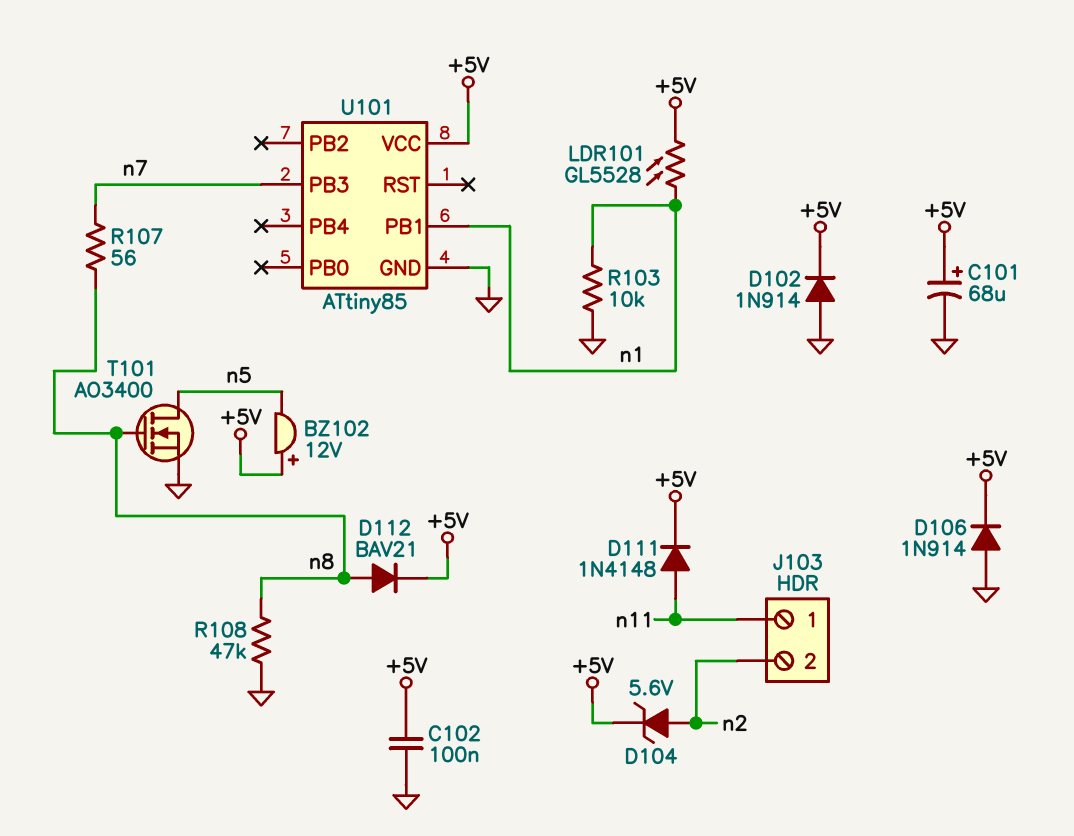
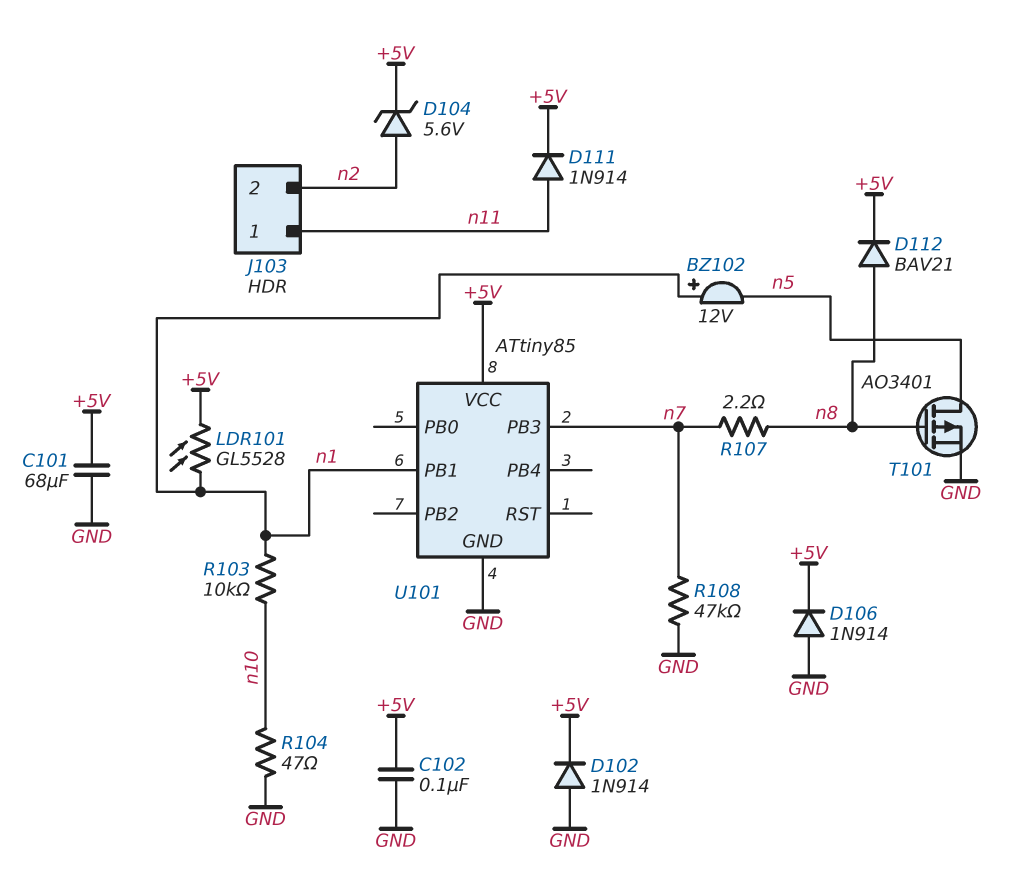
BZ102: buzzer 12V (plus +5V, minus n5) -> buzzer 12V (plus n1, minus n5)
C101: 68uF (plus +5V, minus GND) -> 68uF (+5V, GND)
D111: diode 1N4148 (A n11, K +5V) -> diode 1N914 (A n11, K +5V)
R103: 10k (GND, n1) -> 10k (n1, n10)
R104: none -> 47 (GND, n10)
R107: 56 (n7, n8) -> 2.2 (n7, n8)
R108: 47k (GND, n8) -> 47k (GND, n7)
T101: NMOS AO3400 (G n8, D n5, S GND) -> PMOS AO3401 (G n8, D n5, S GND)

